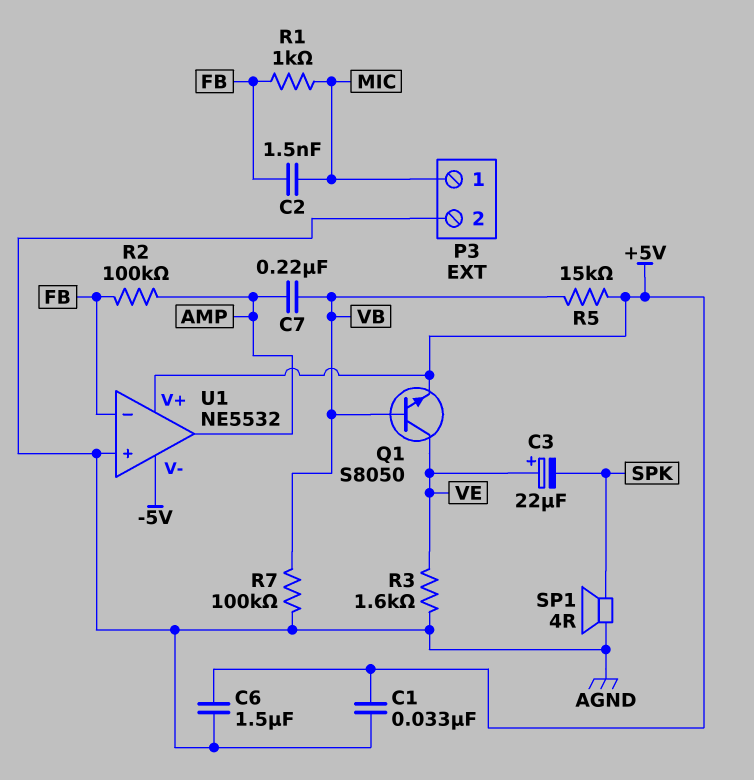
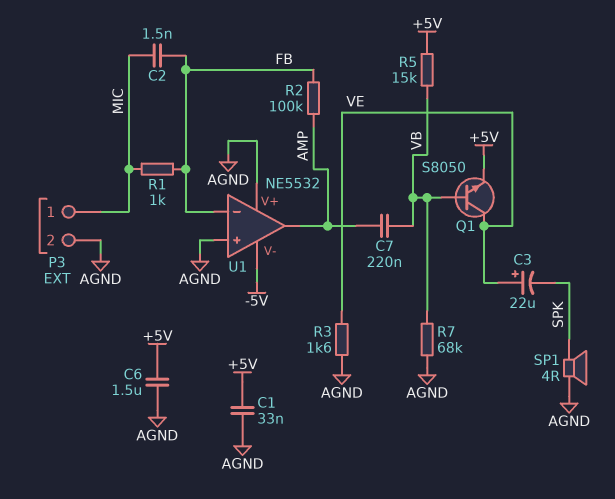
R7: 100k (AGND, VB) -> 68k (AGND, VB)
U1 pin V+: +5V -> AGND

